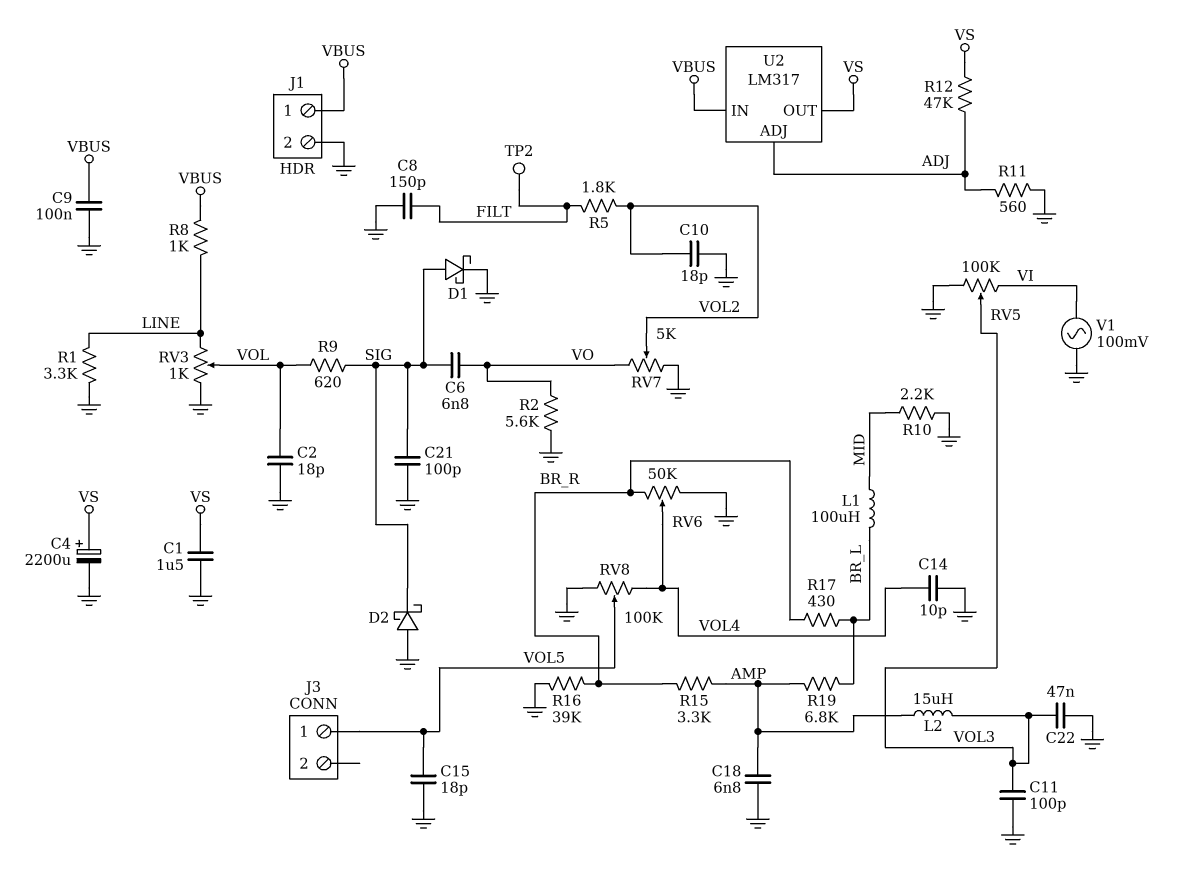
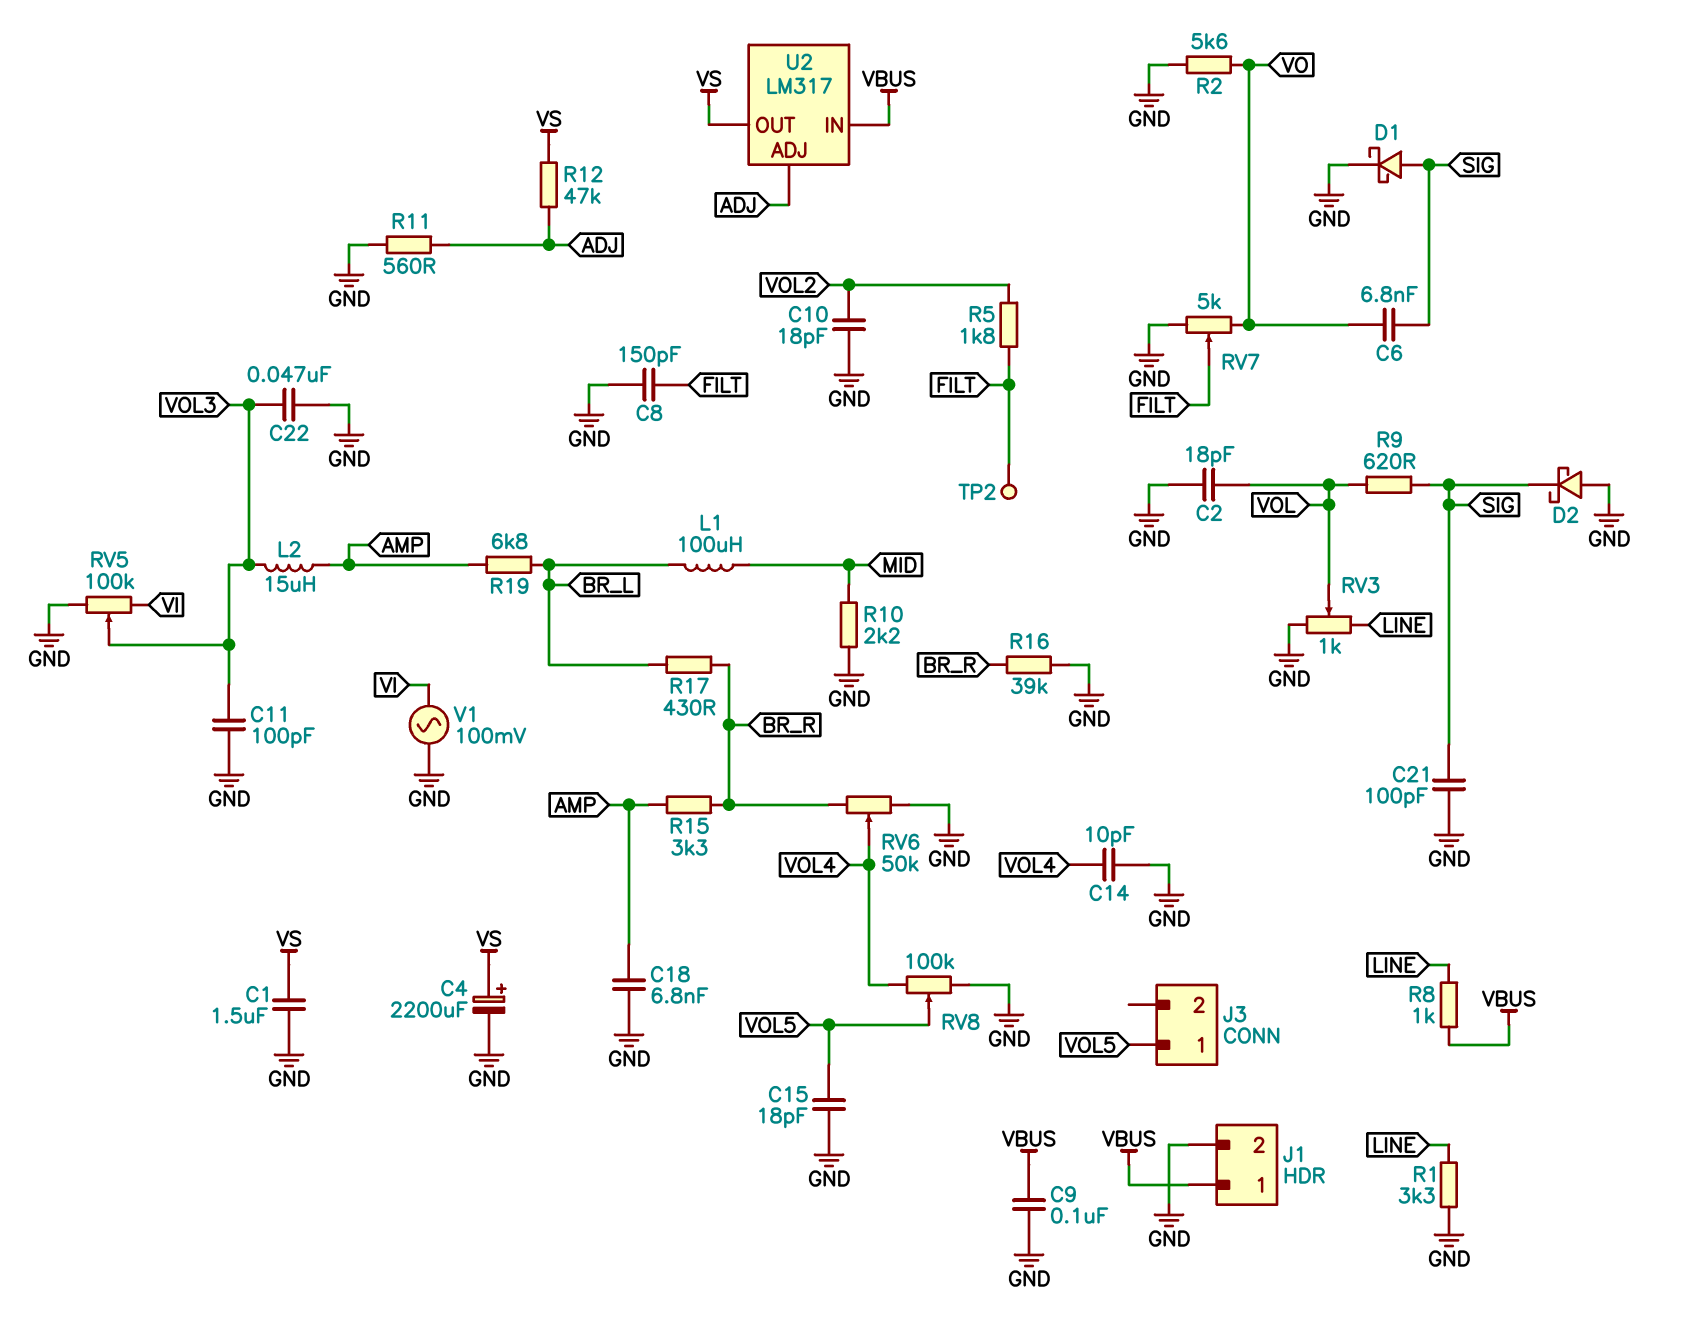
RV7: 5k (GND, VO, wiper VOL2) -> 5k (GND, VO, wiper FILT)

